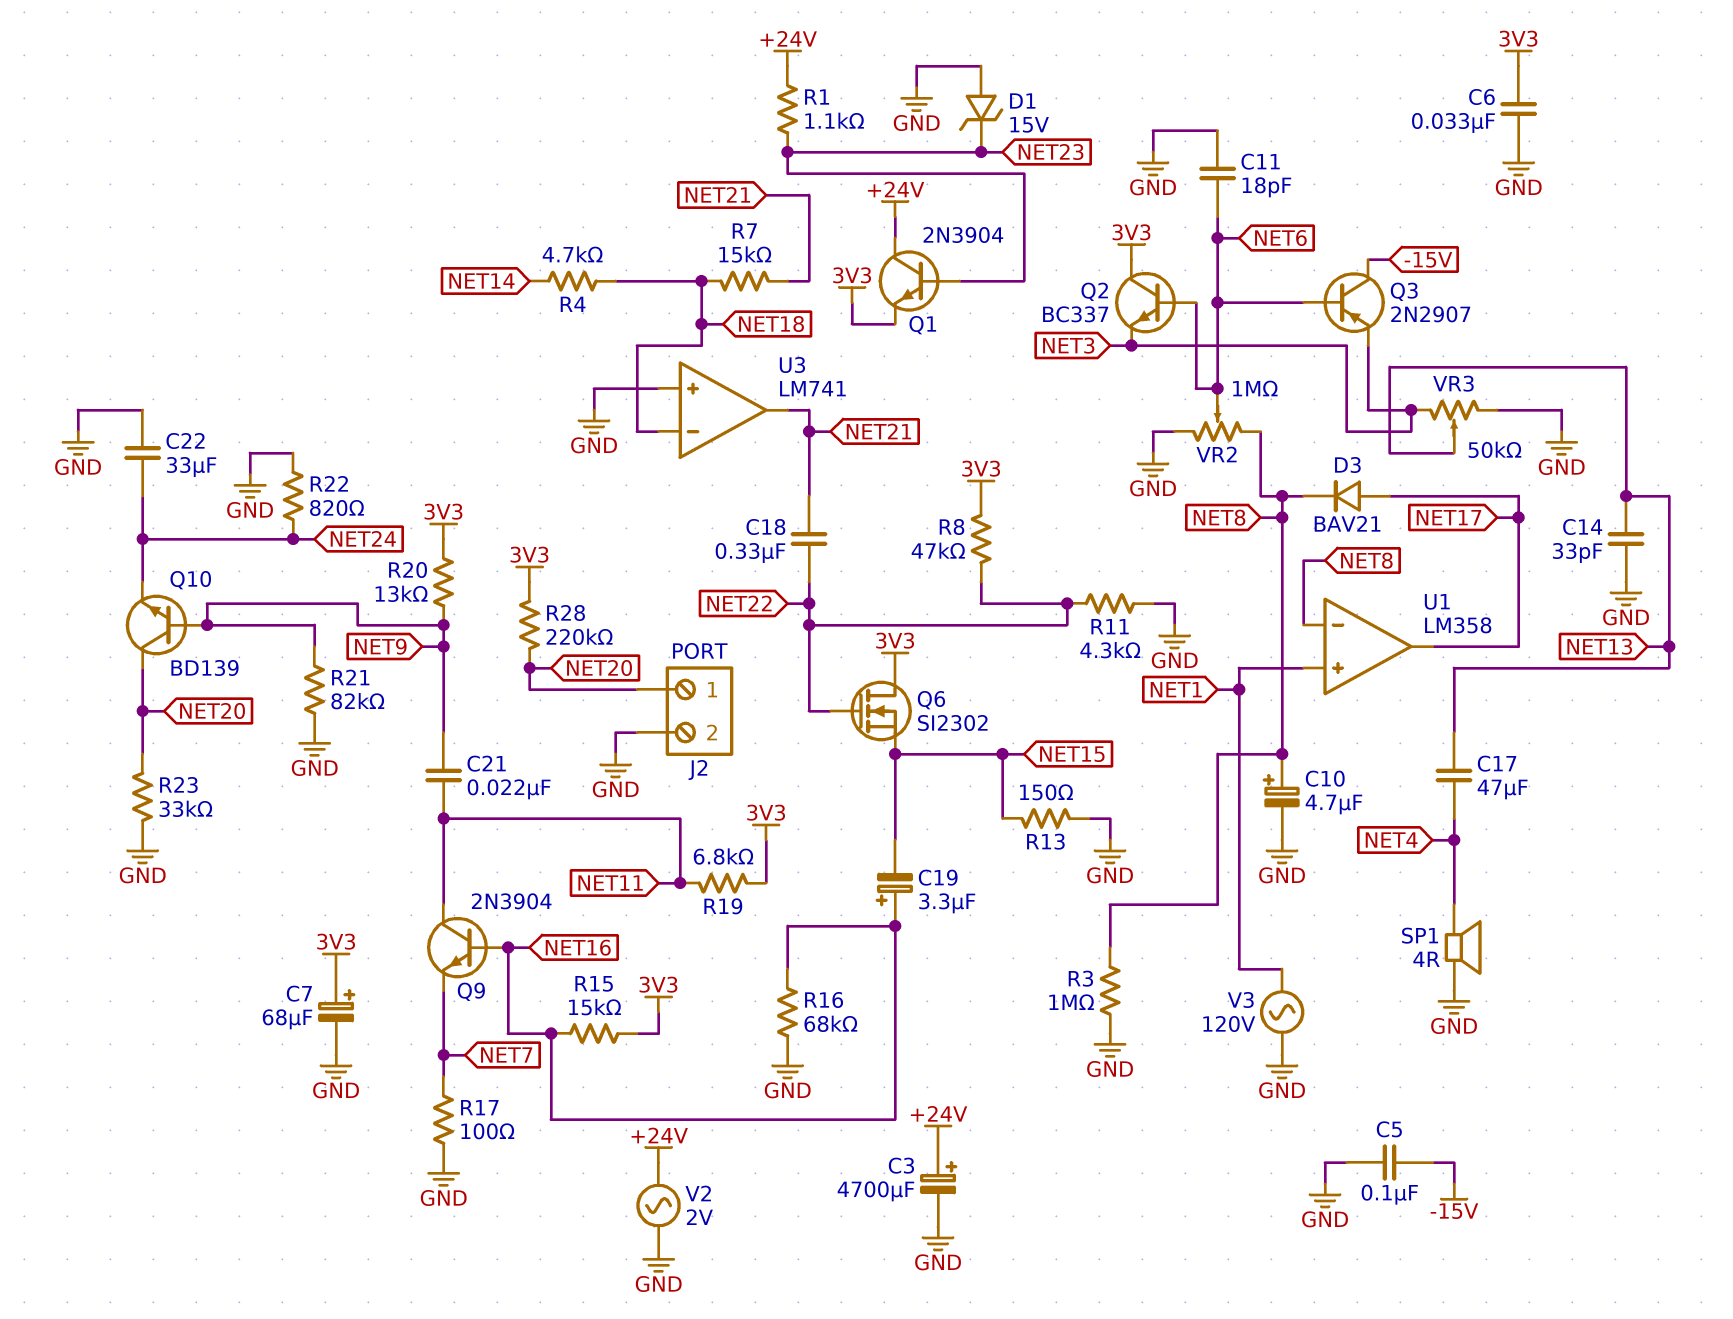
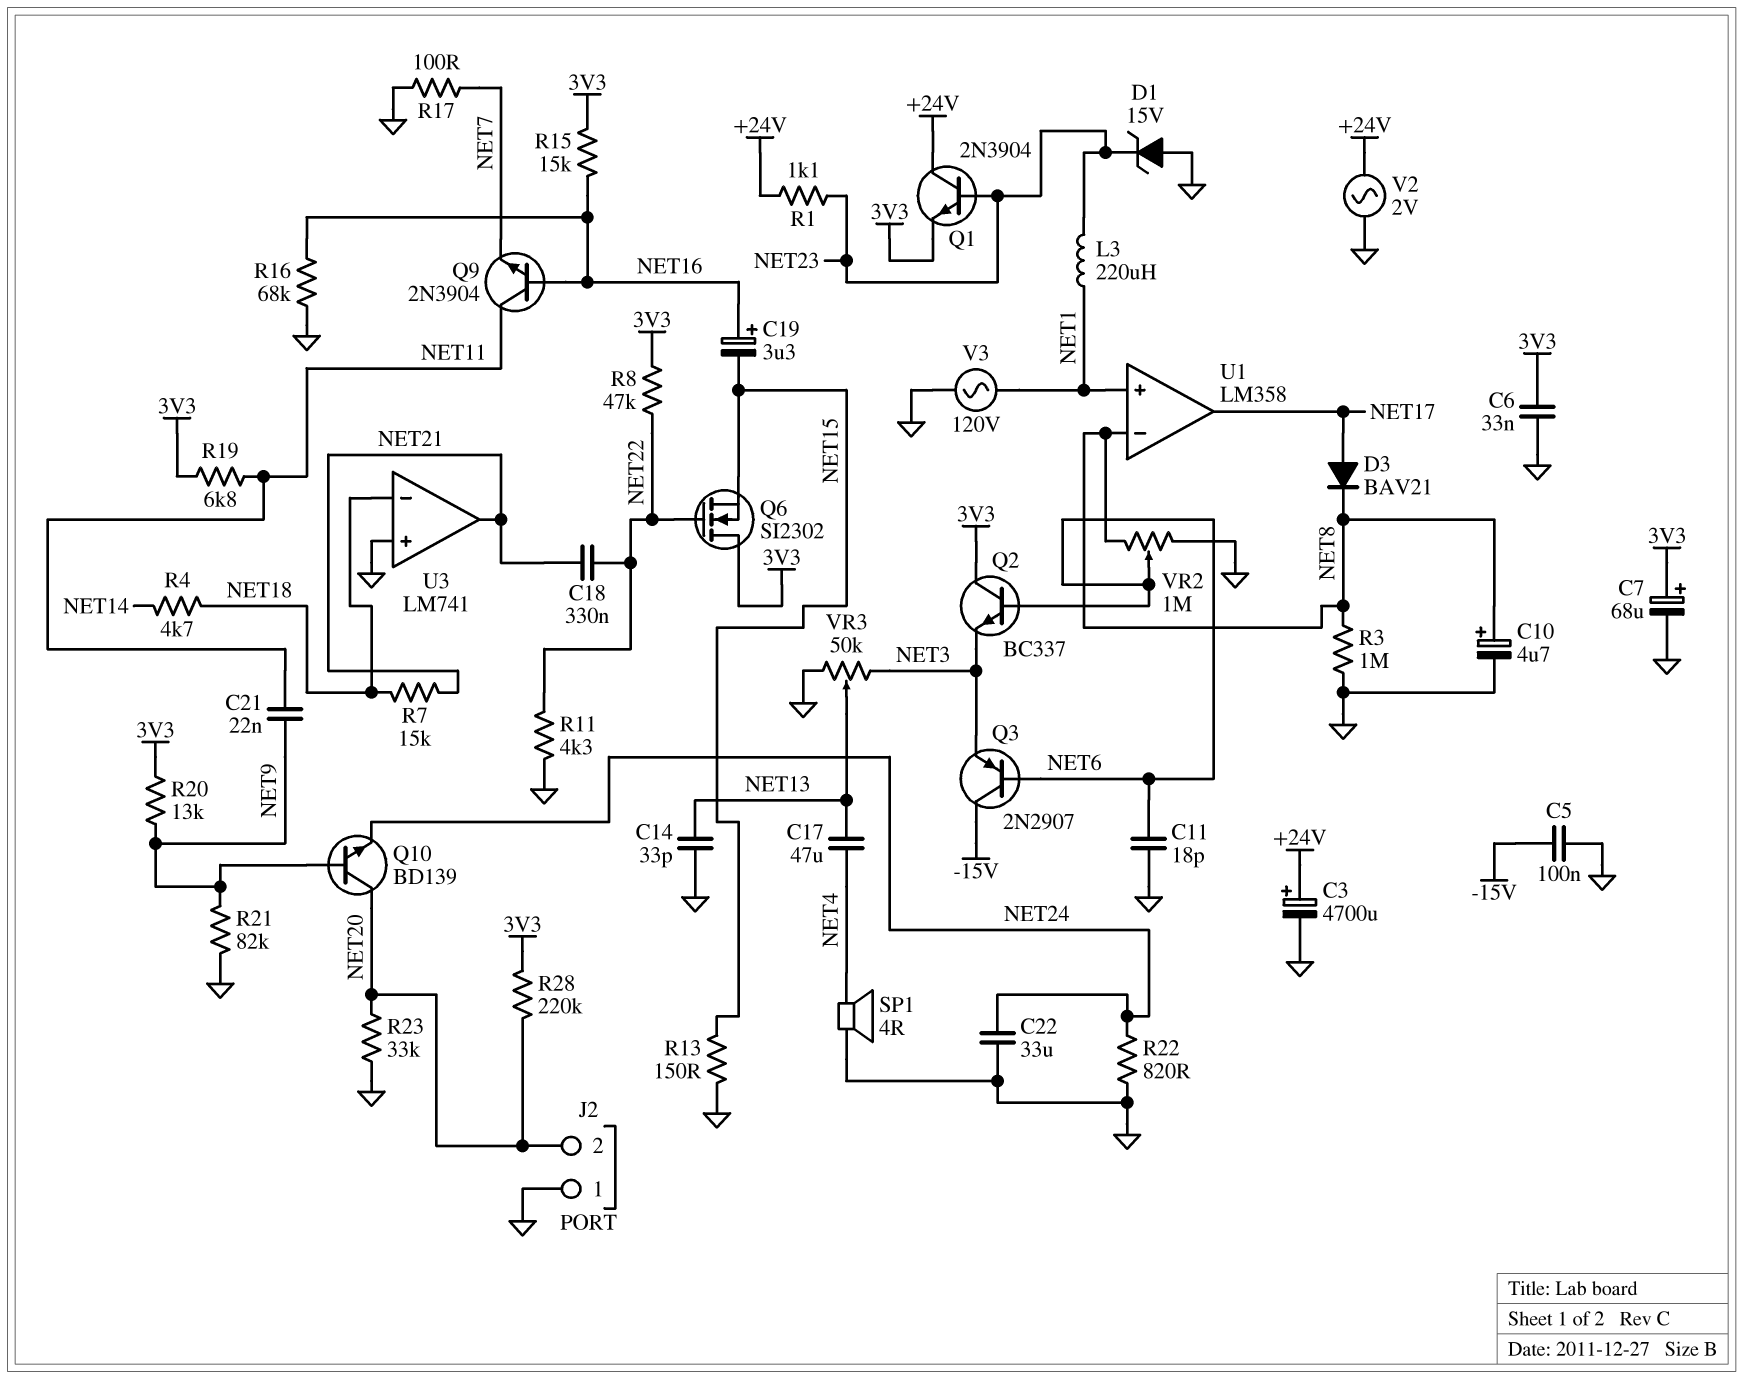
J2 pin 1: NET20 -> GND
J2 pin 2: GND -> NET20
L3: none -> 220uH (NET1, NET23)

